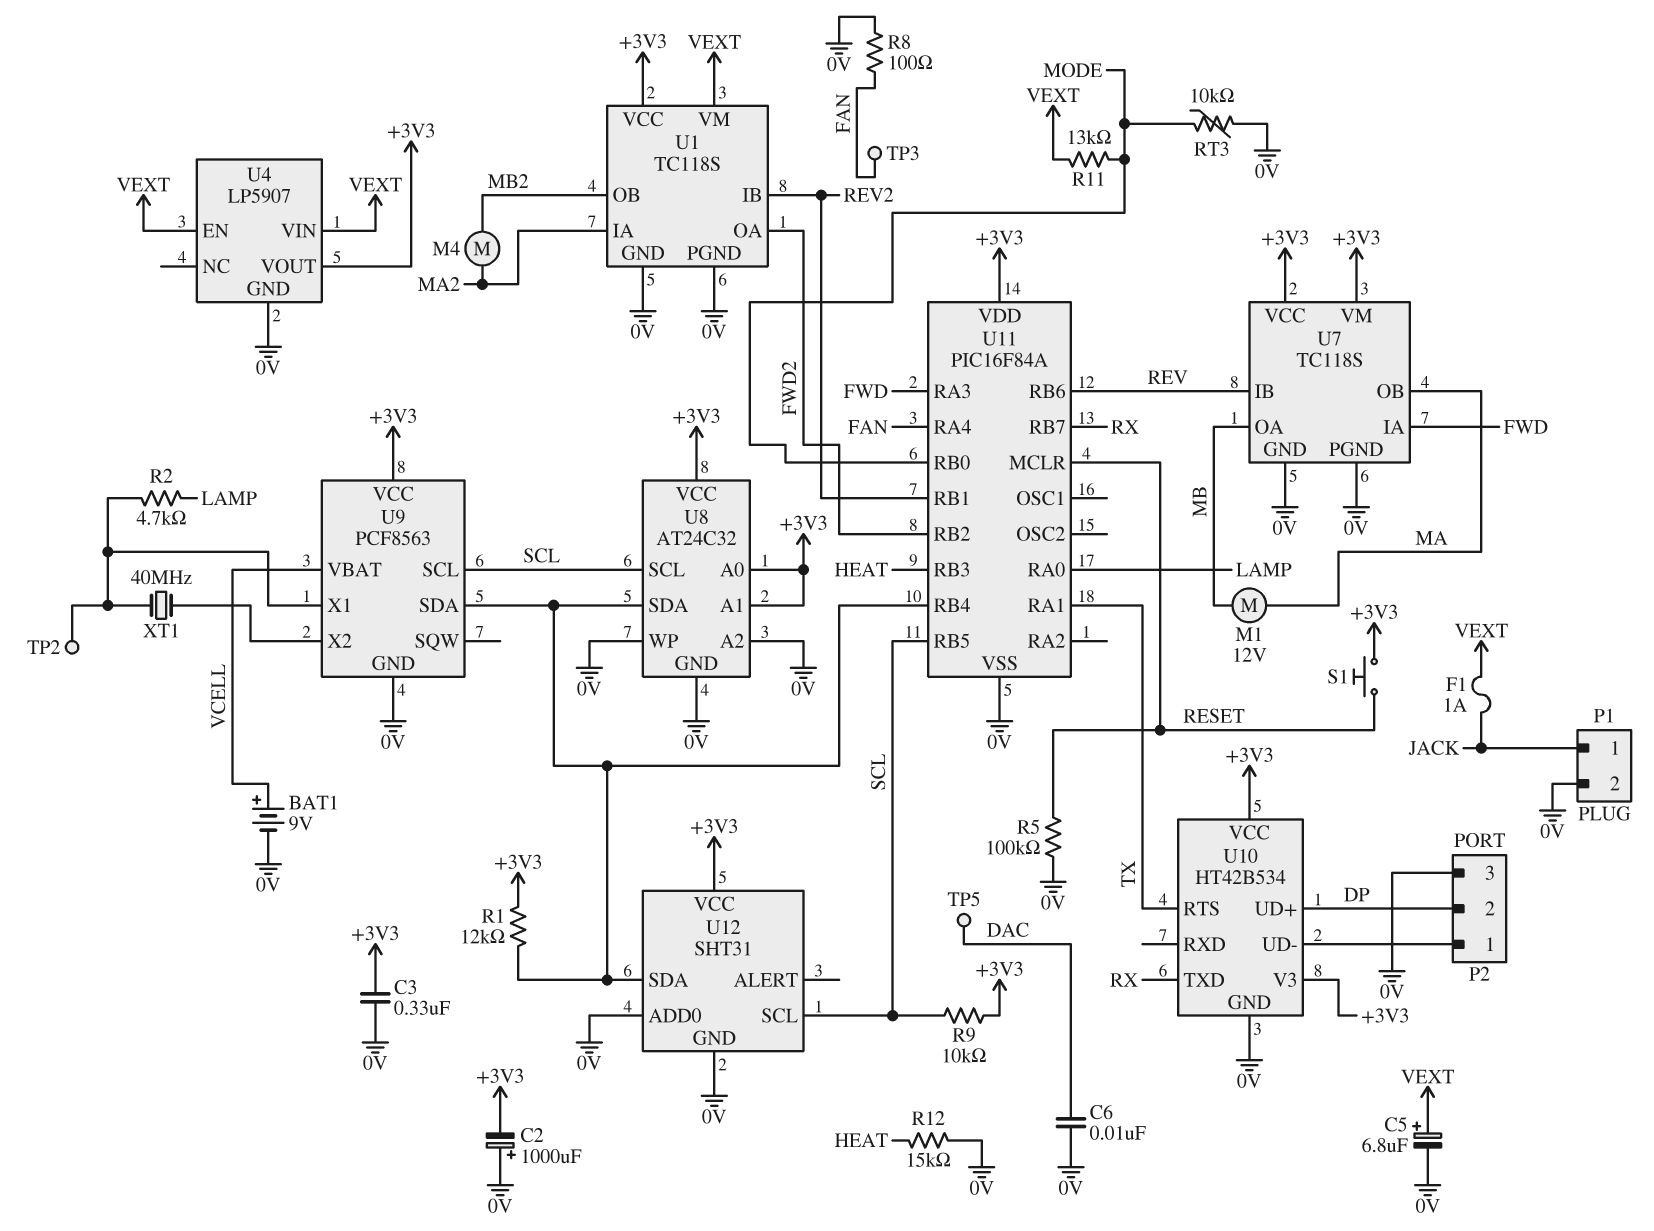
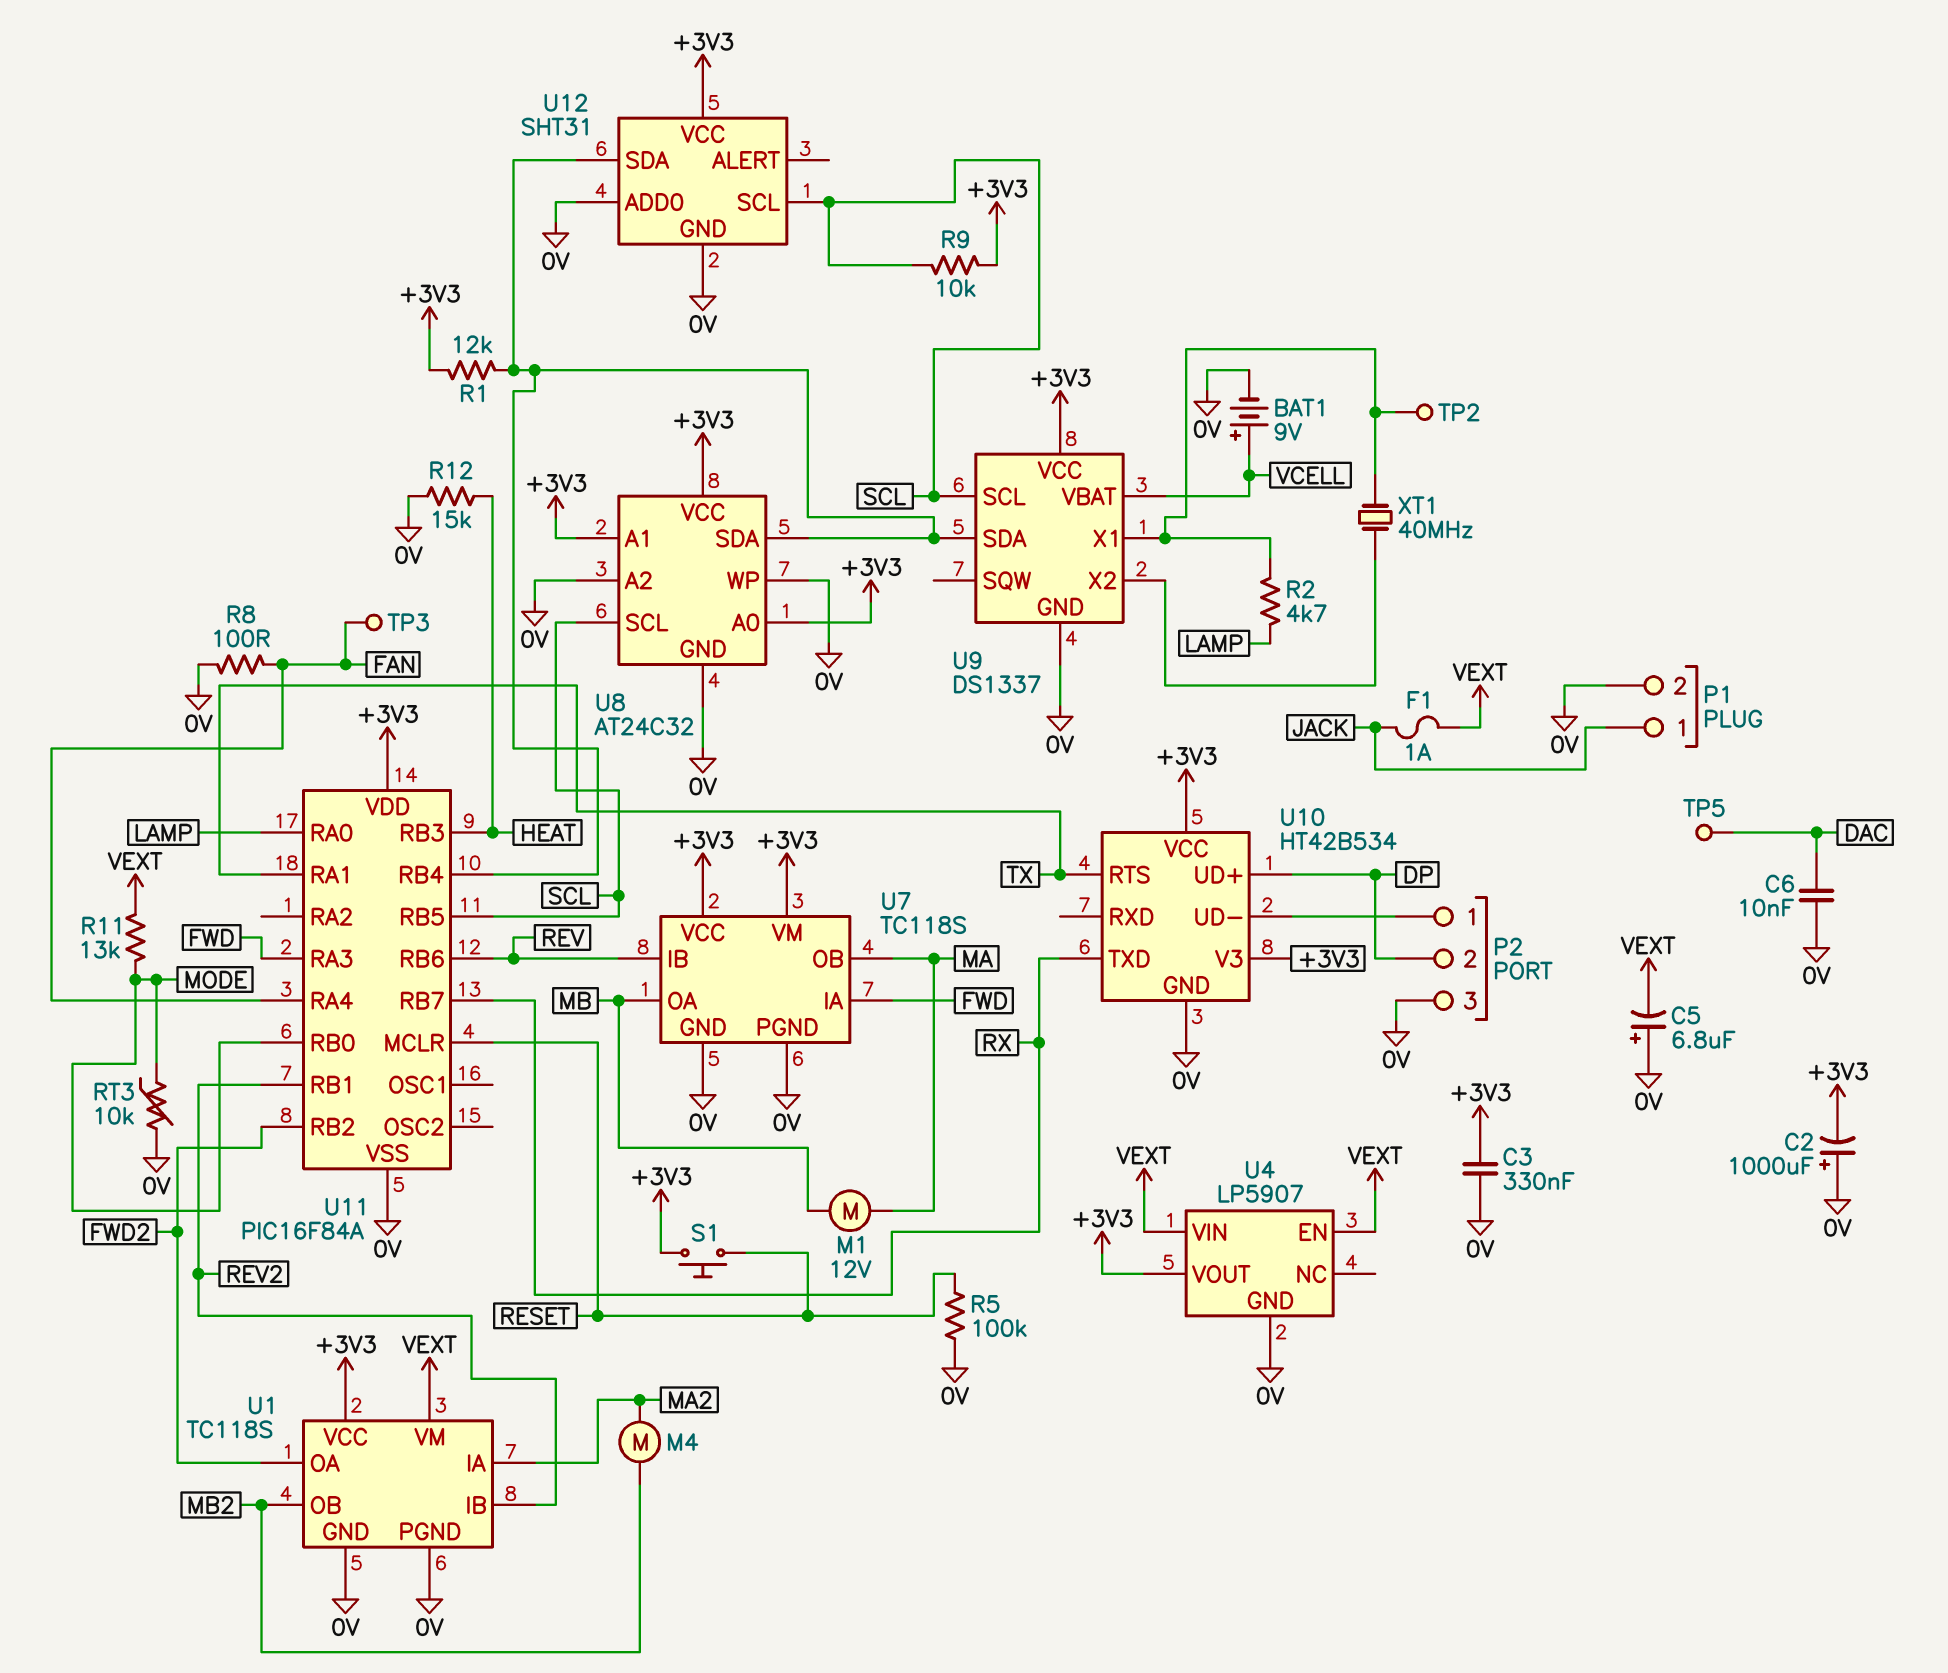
C5: 6.8uF (plus VEXT, minus 0V) -> 6.8uF (plus 0V, minus VEXT)
U9: PCF8563 -> DS1337

